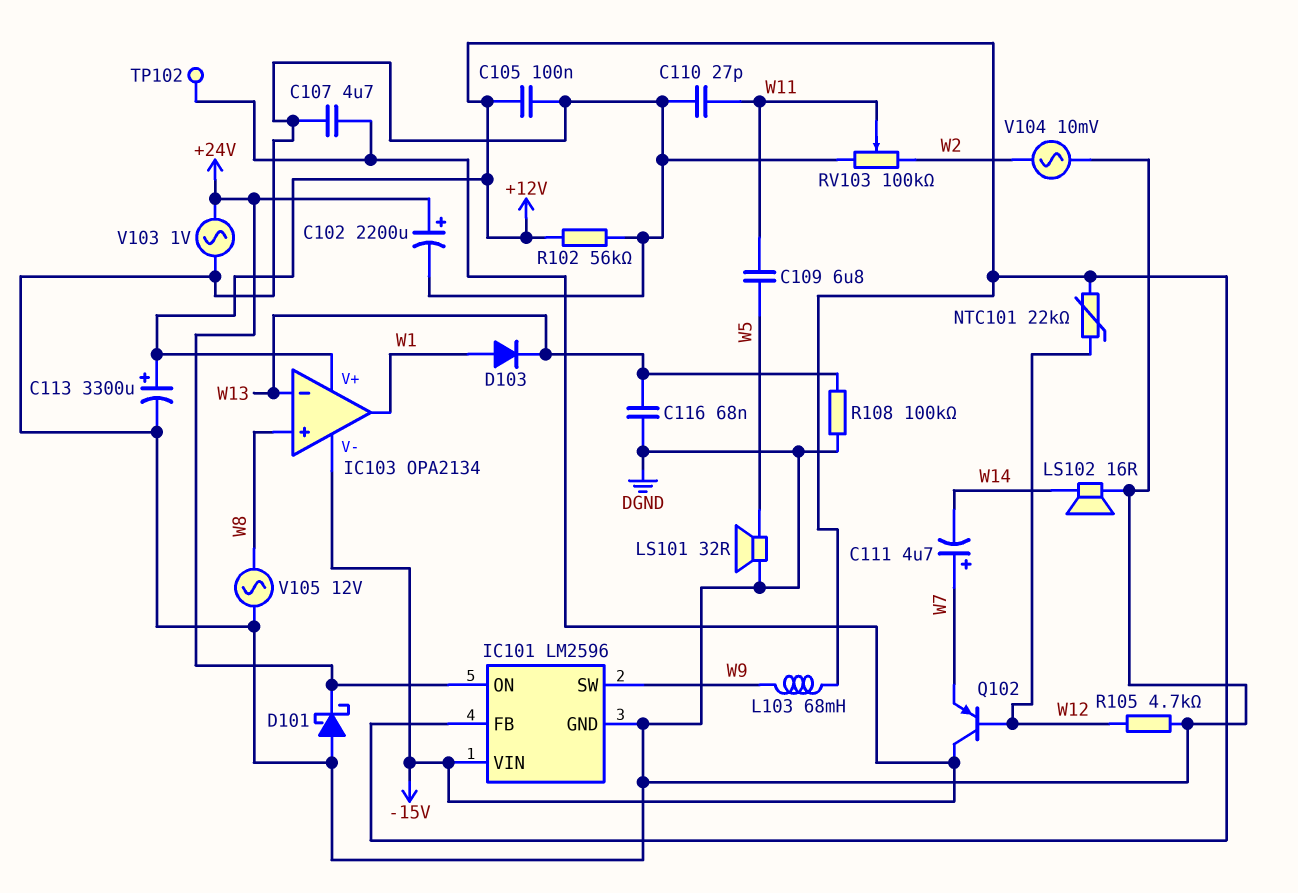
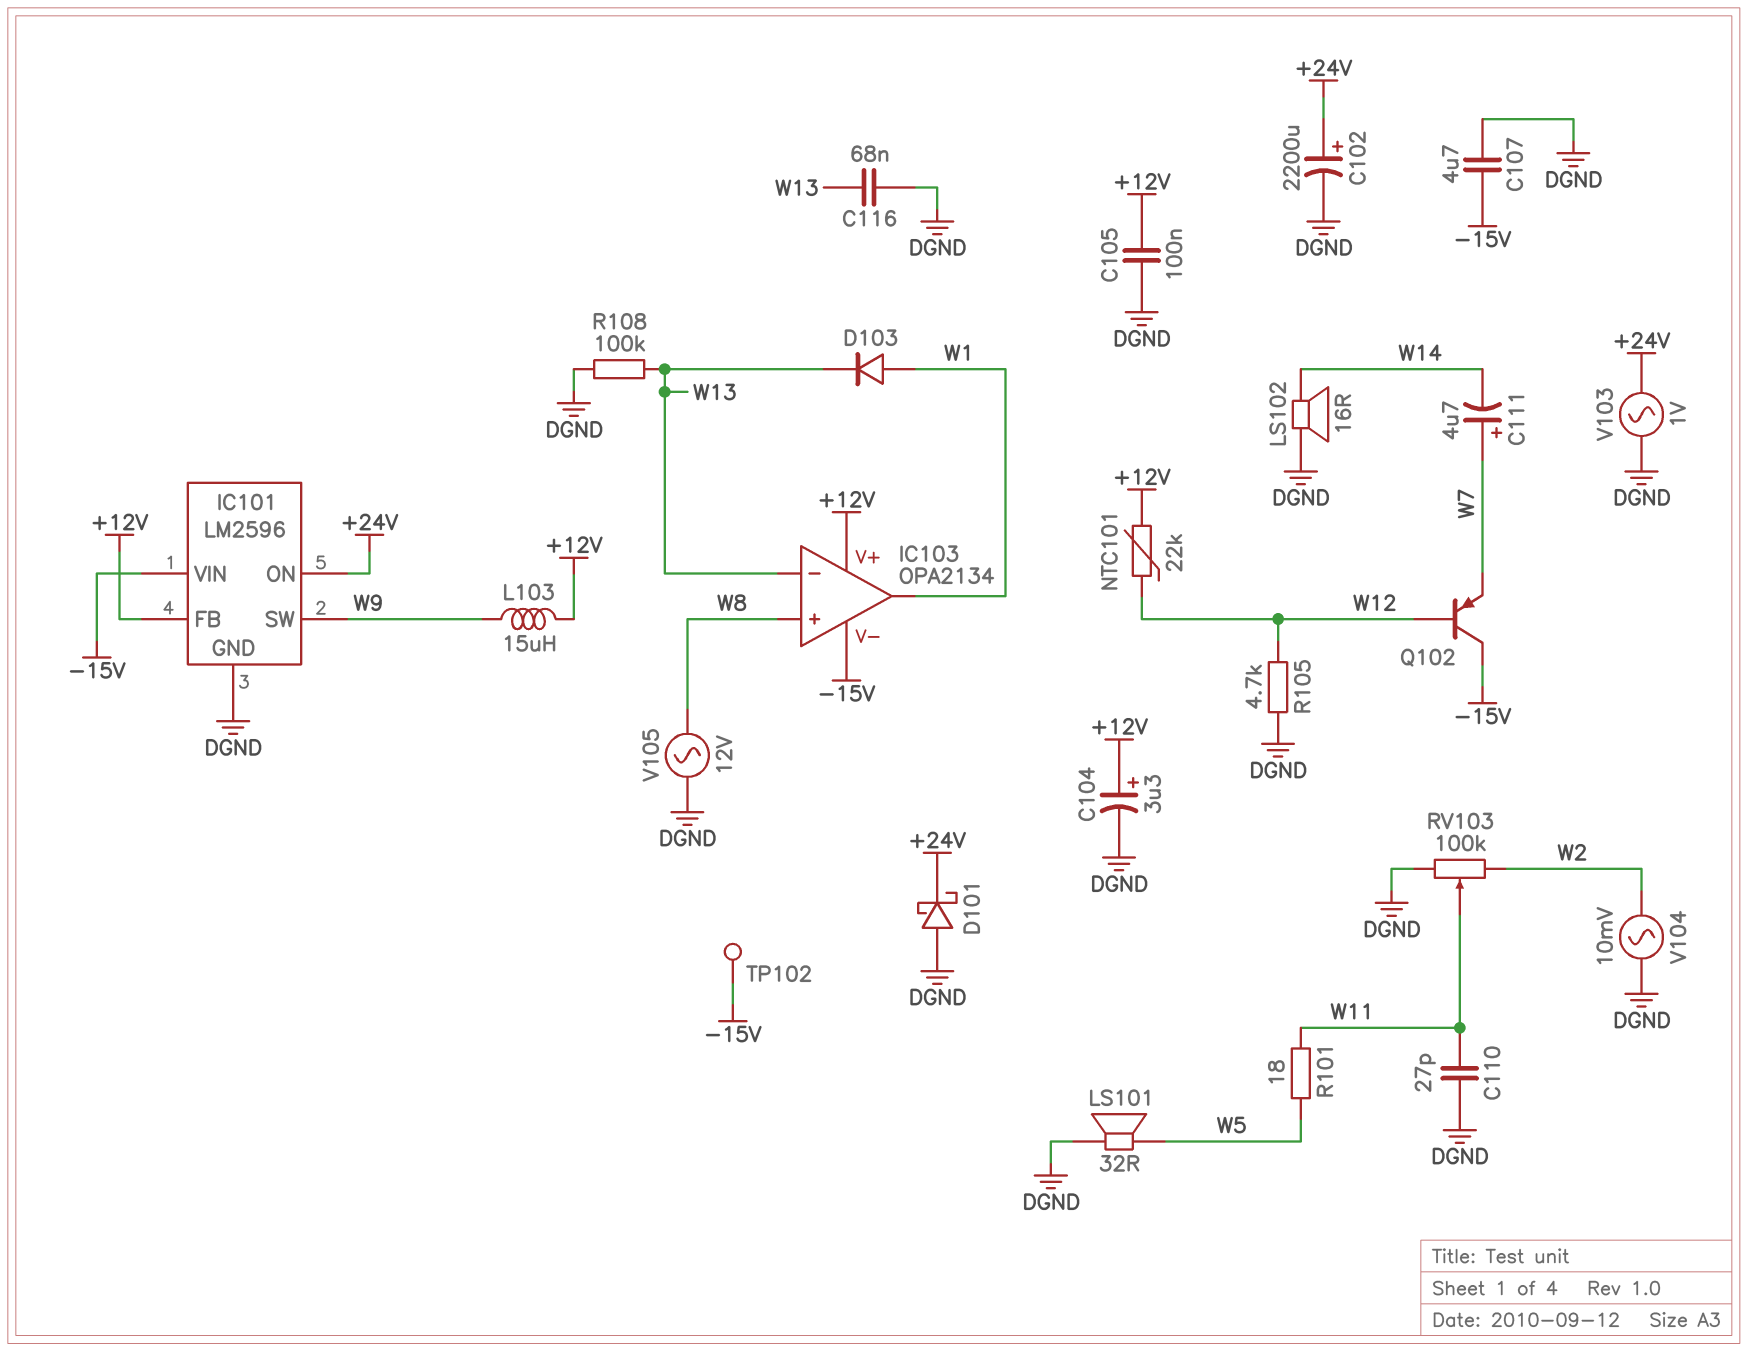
C104: none -> 3.3uF (plus +12V, minus DGND)
C109: 6.8uF (W5, W11) -> none
C113: 3300uF (plus +12V, minus DGND) -> none
L103: 68mH (+12V, W9) -> 15uH (+12V, W9)
R101: none -> 18 (W5, W11)
R102: 56k (+12V, DGND) -> none

